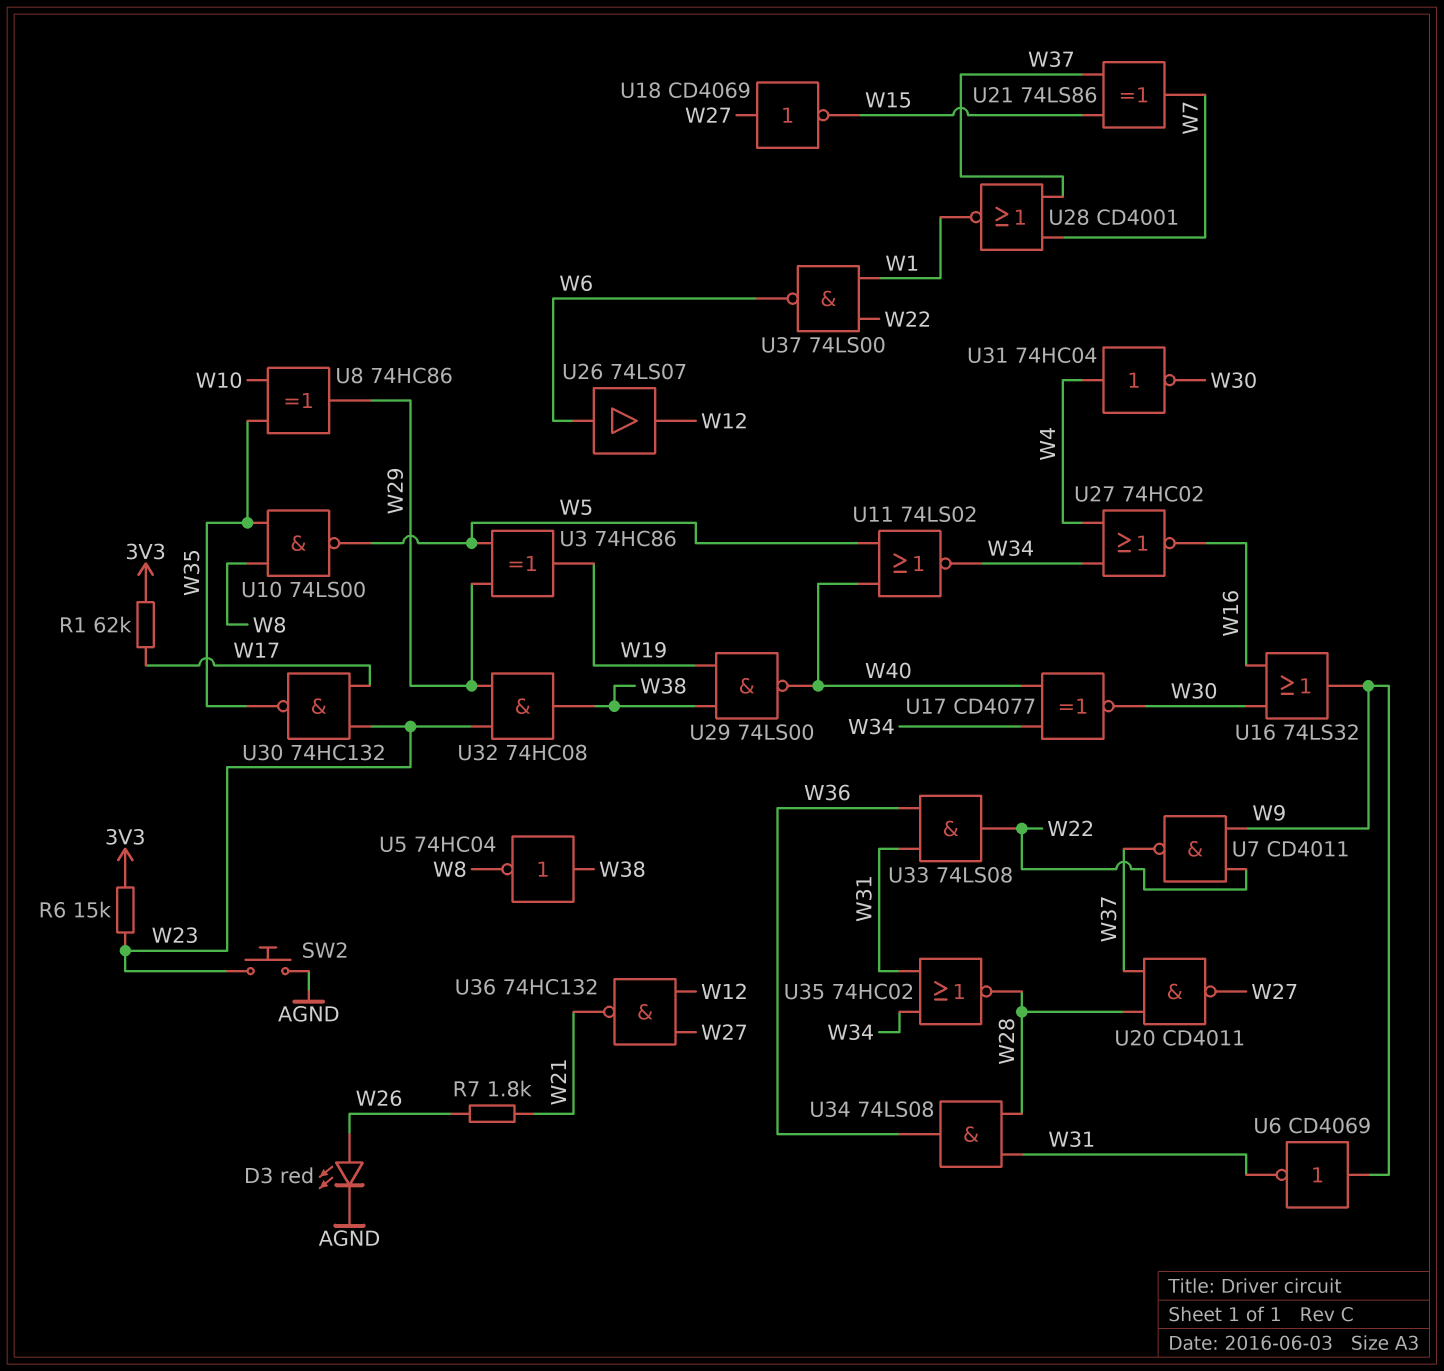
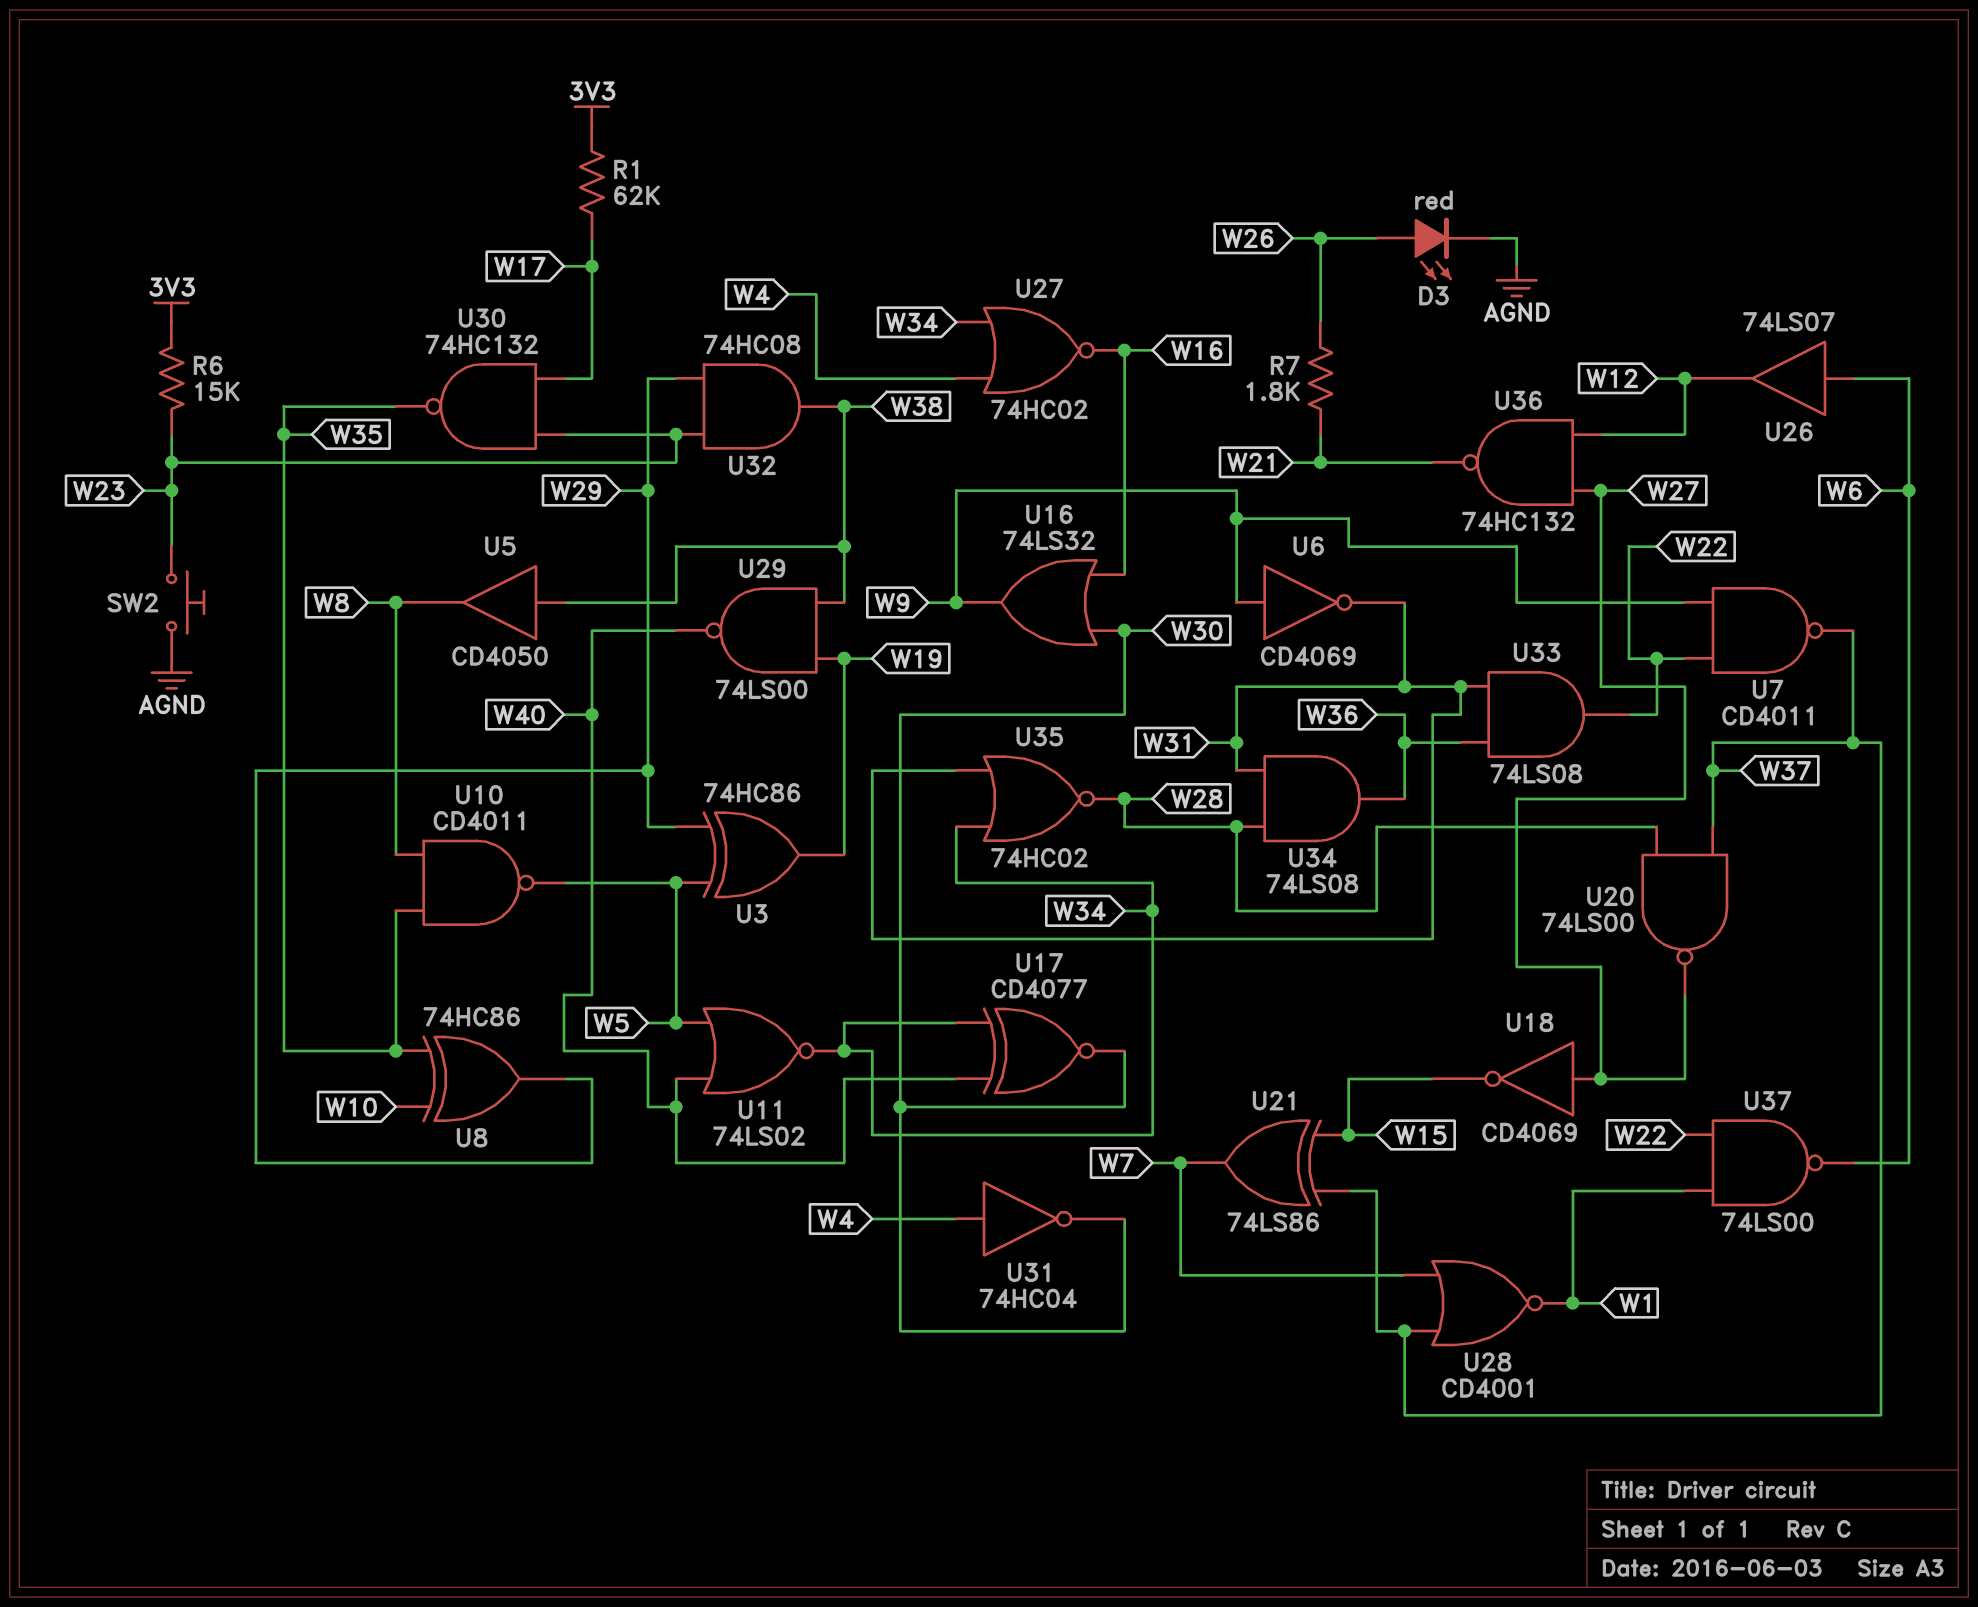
U5: NOT 74HC04 (in W38, out W8) -> buffer CD4050 (in W38, out W8)
U10: NAND 74LS00 (in W8, in W35, out W5) -> NAND CD4011 (in W8, in W35, out W5)
U20: NAND CD4011 (in W28, in W37, out W27) -> NAND 74LS00 (in W28, in W37, out W27)

